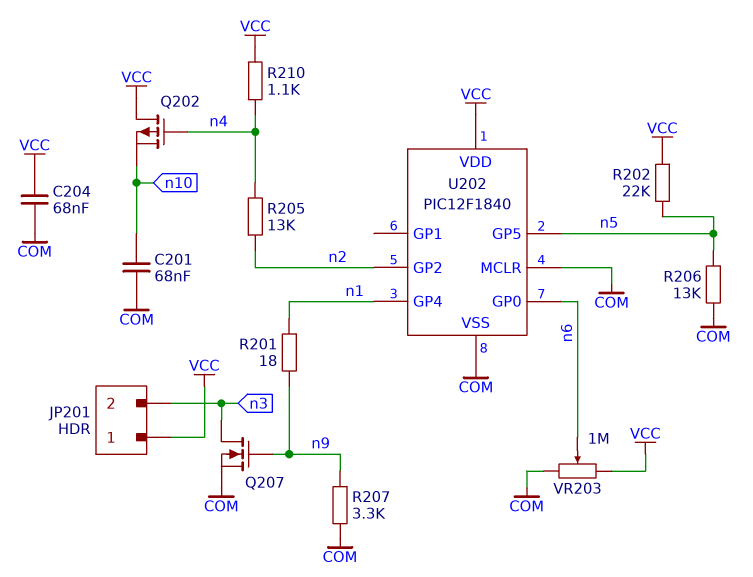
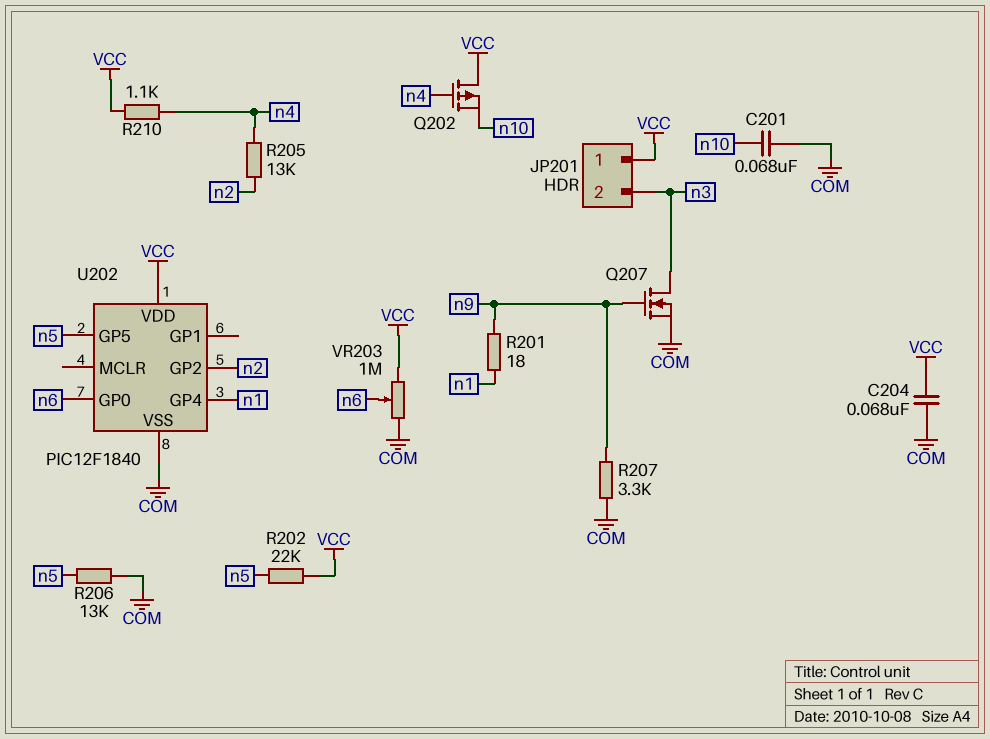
U202 pin MCLR: COM -> none

